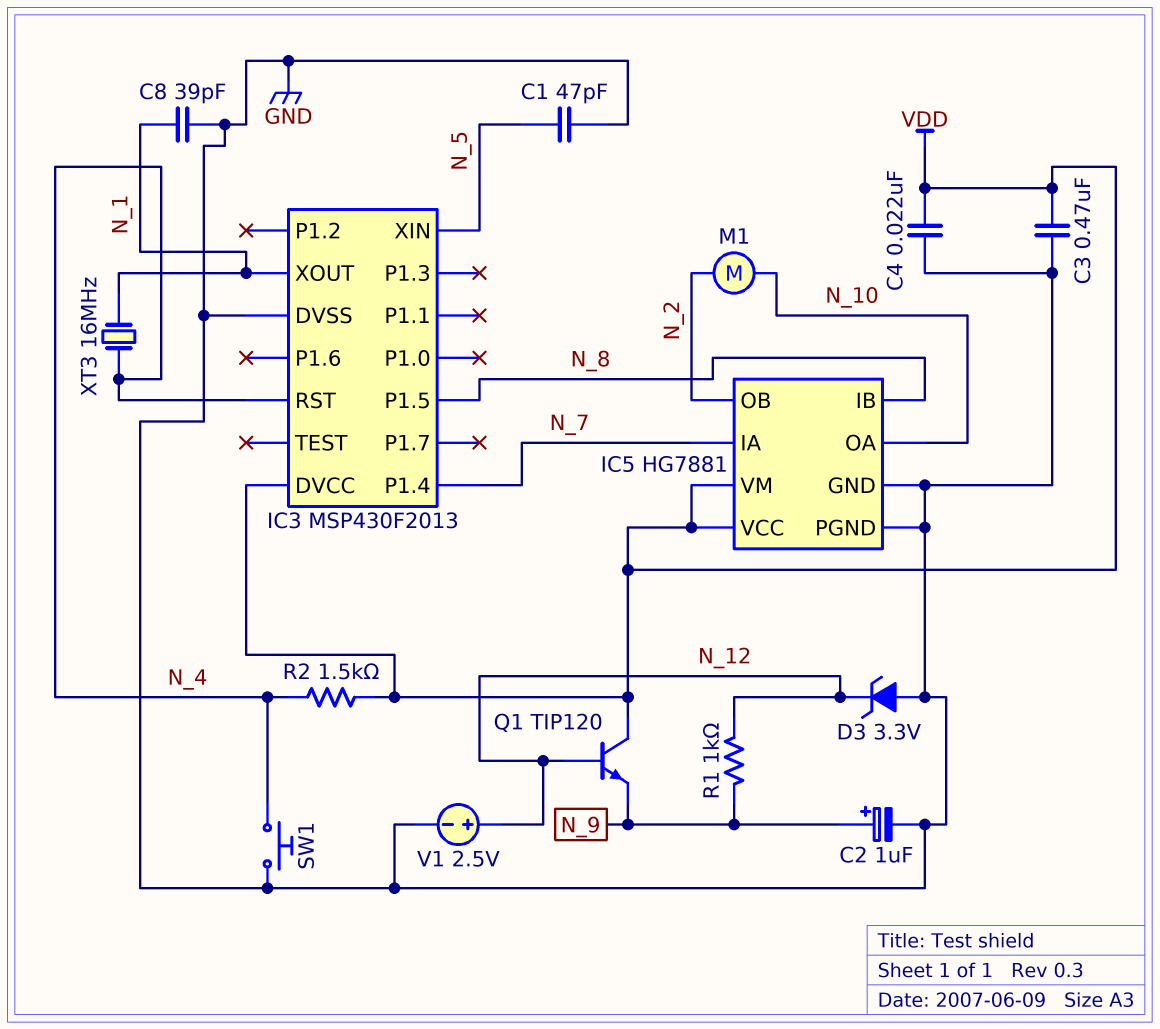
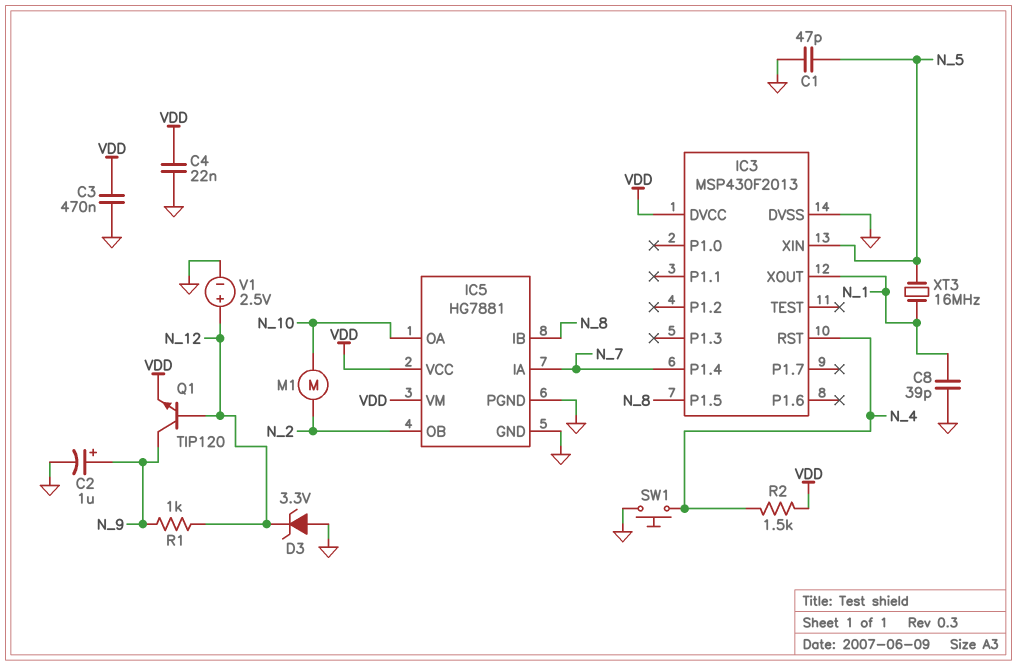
Q1: NPN TIP120 (B N_12, C VDD, E N_9) -> NPN TIP120 (B N_12, C N_9, E VDD)
XT3: 16MHz (N_1, N_4) -> 16MHz (N_1, N_5)

